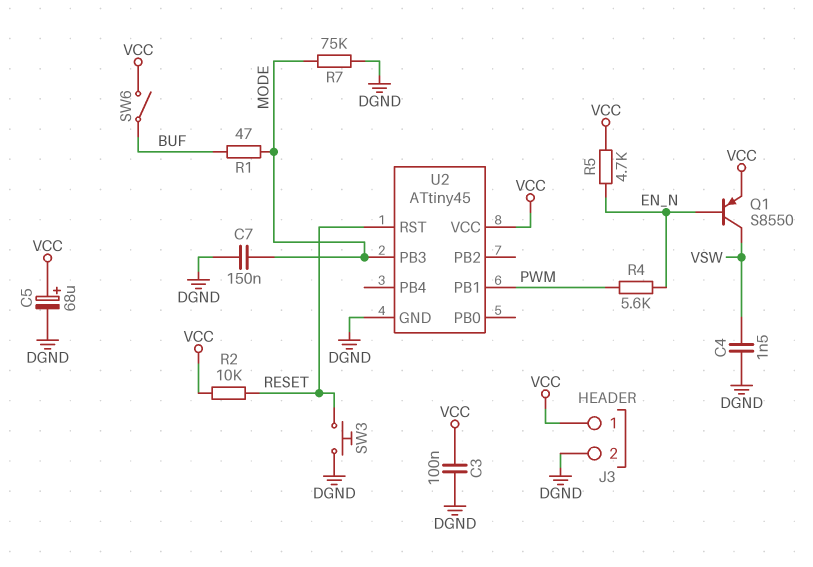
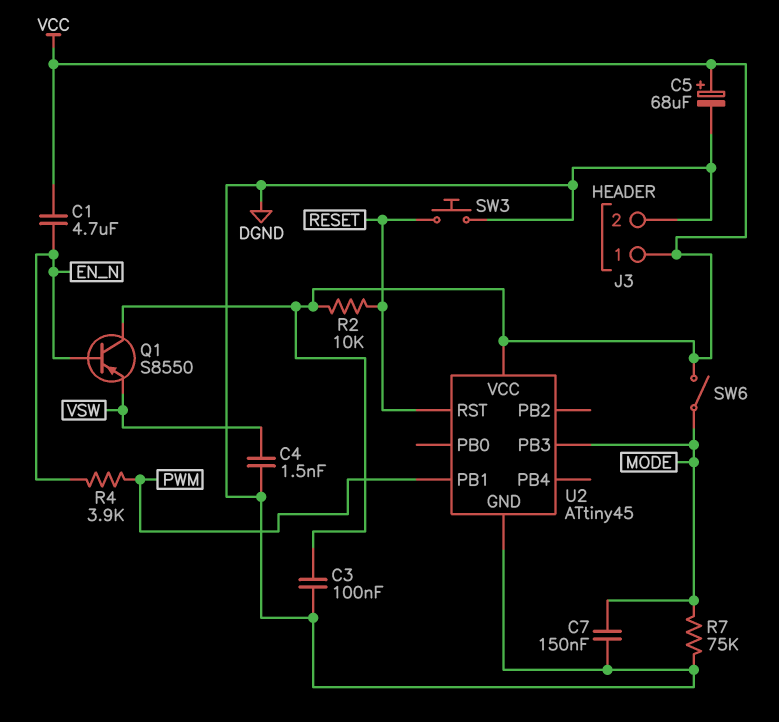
C1: none -> 4.7uF (EN_N, VCC)
Q1: PNP S8550 (B EN_N, C VSW, E VCC) -> PNP S8550 (B EN_N, C VCC, E VSW)
R1: 47 (BUF, MODE) -> none
R4: 5.6k (EN_N, PWM) -> 3.9k (EN_N, PWM)
R5: 4.7k (EN_N, VCC) -> none
SW6: switch (BUF, VCC) -> switch (MODE, VCC)

